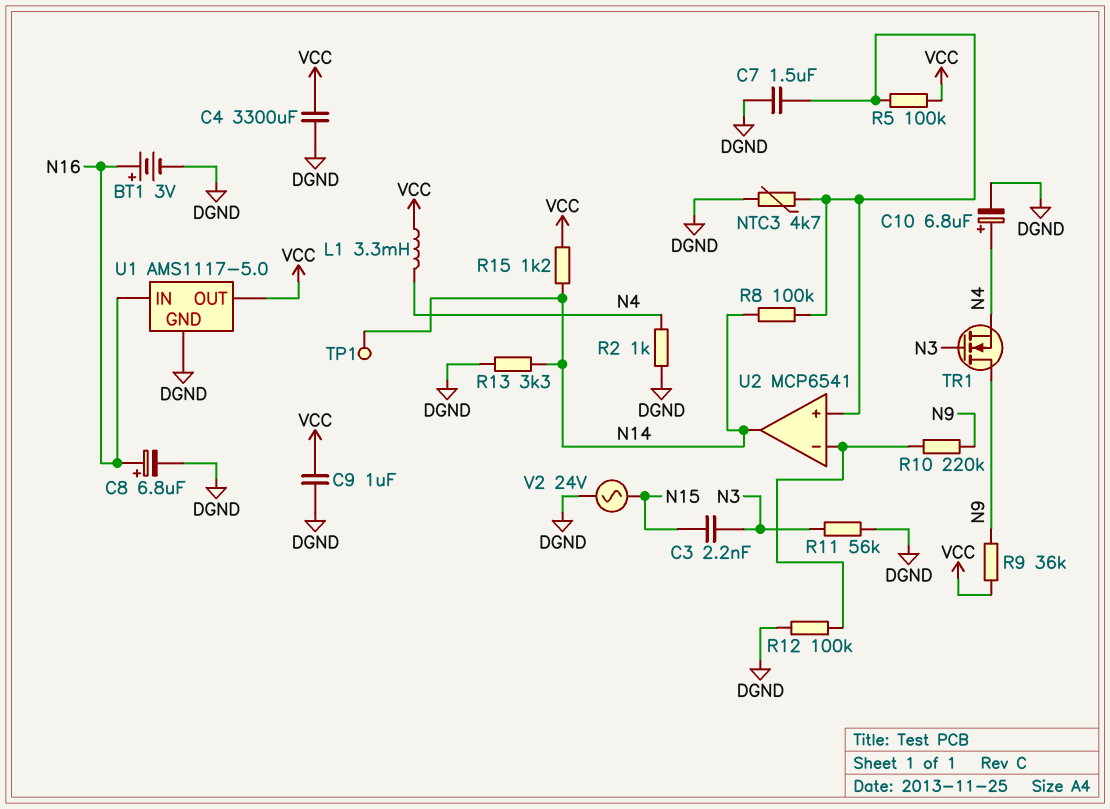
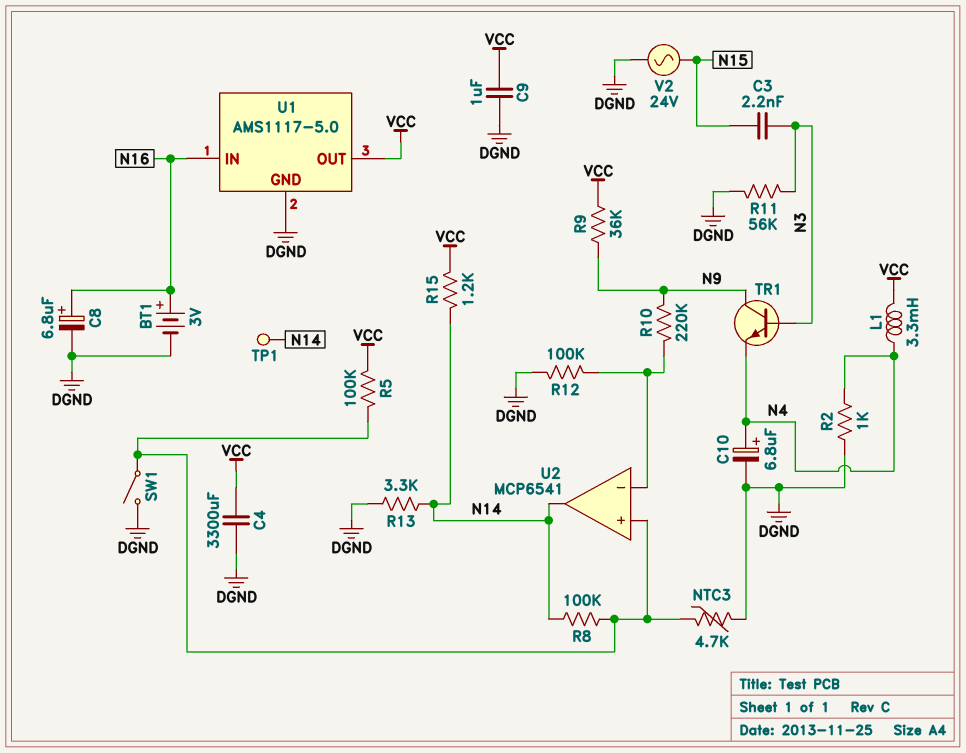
C7: 1.5uF (DGND, U2/in+) -> none
SW1: none -> switch (DGND, U2/in+)
TR1: NMOS (G N3, D N9, S N4) -> NPN (B N3, C N9, E N4)

